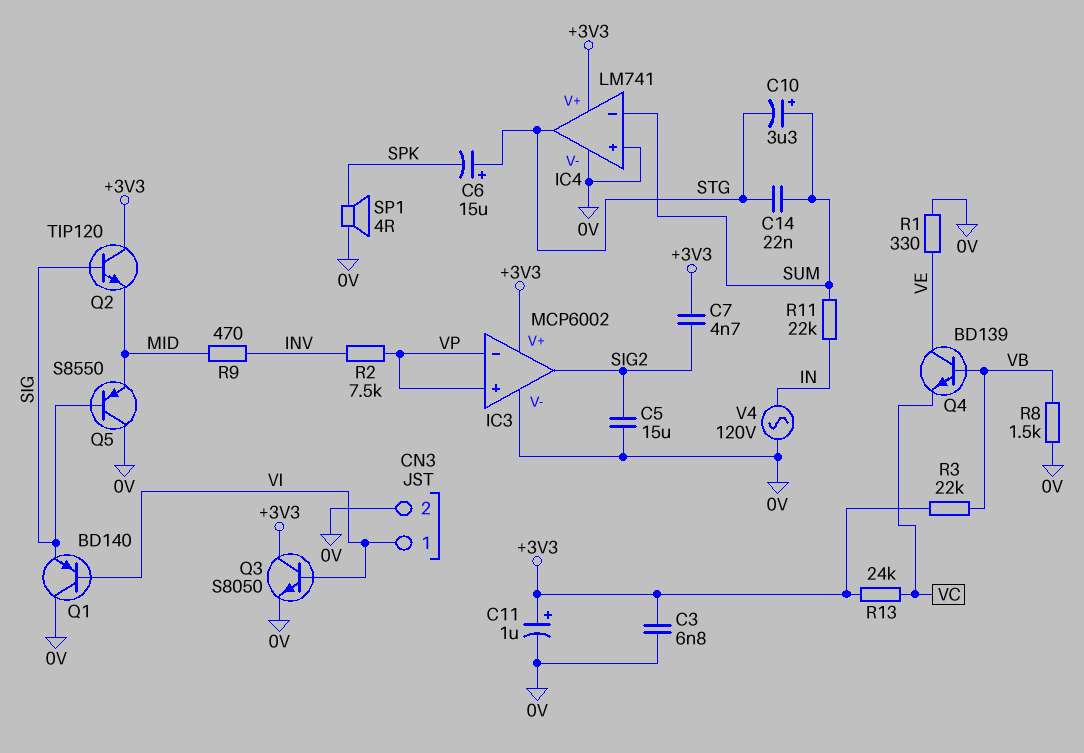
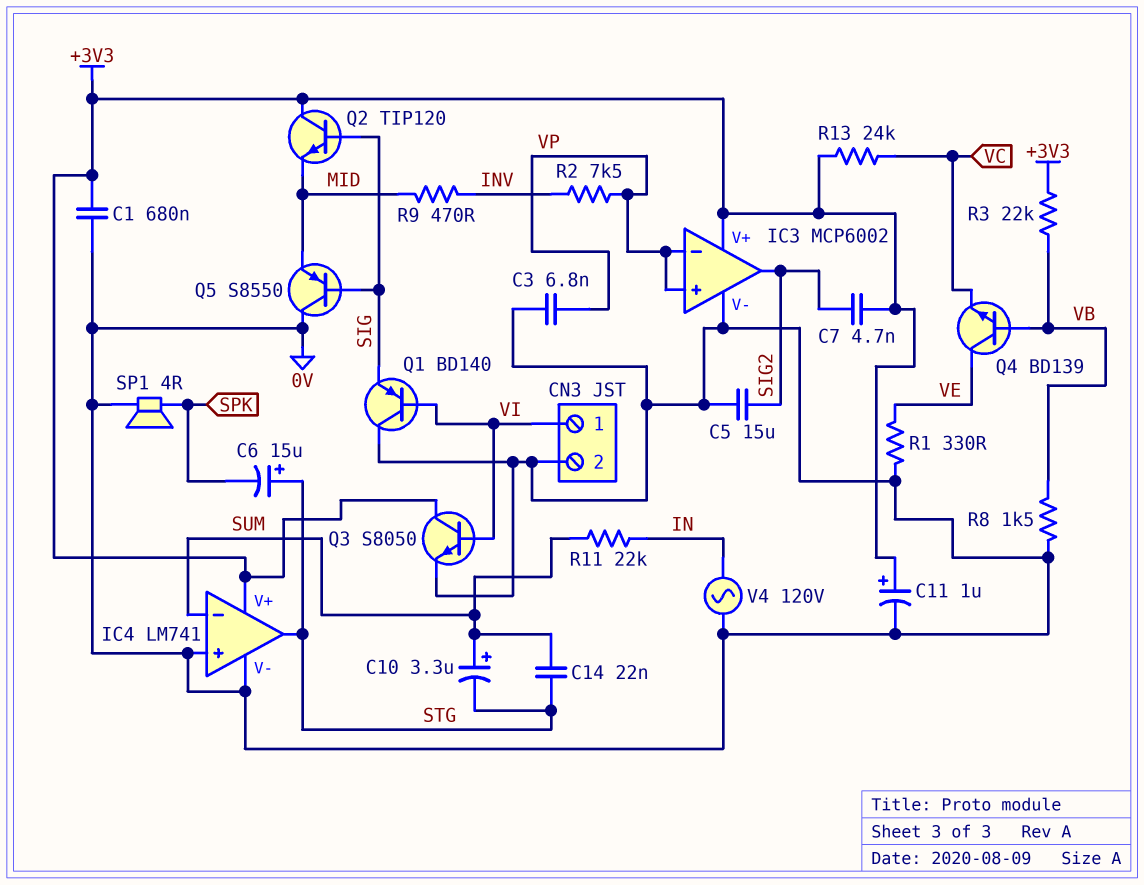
C1: none -> 680nF (+3V3, 0V)
C3: 6.8nF (+3V3, 0V) -> 6.8nF (0V, VP)

